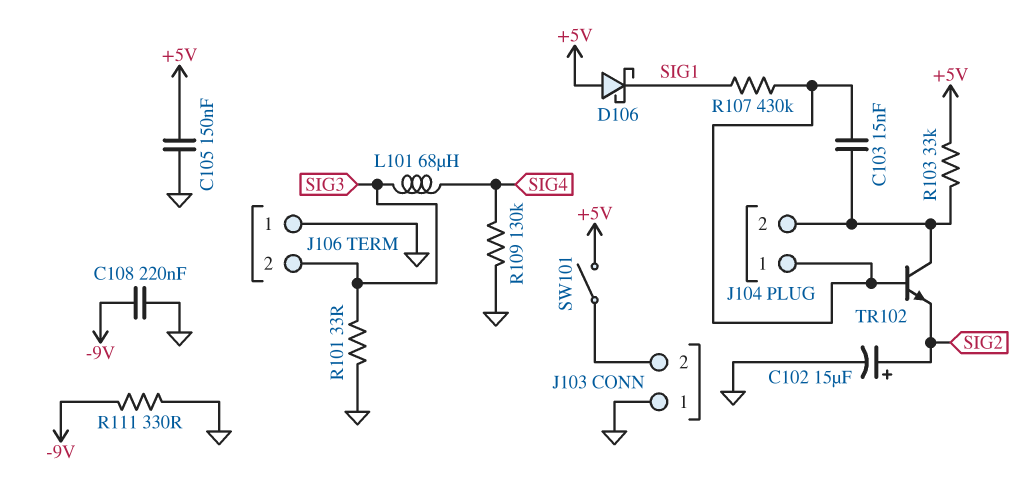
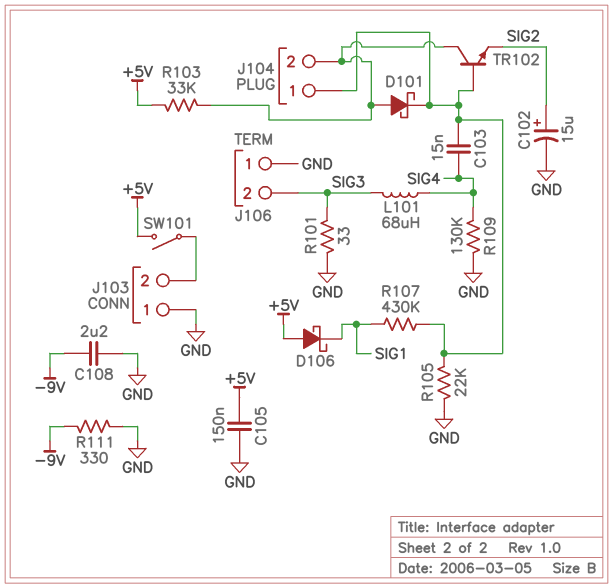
C103: 15nF (J104/1, J104/2) -> 15nF (J104/1, SIG4)
C108: 220nF (-9V, GND) -> 2.2uF (-9V, GND)
D101: none -> schottky (A J104/2, K J104/1)
R105: none -> 22k (GND, J104/1)

